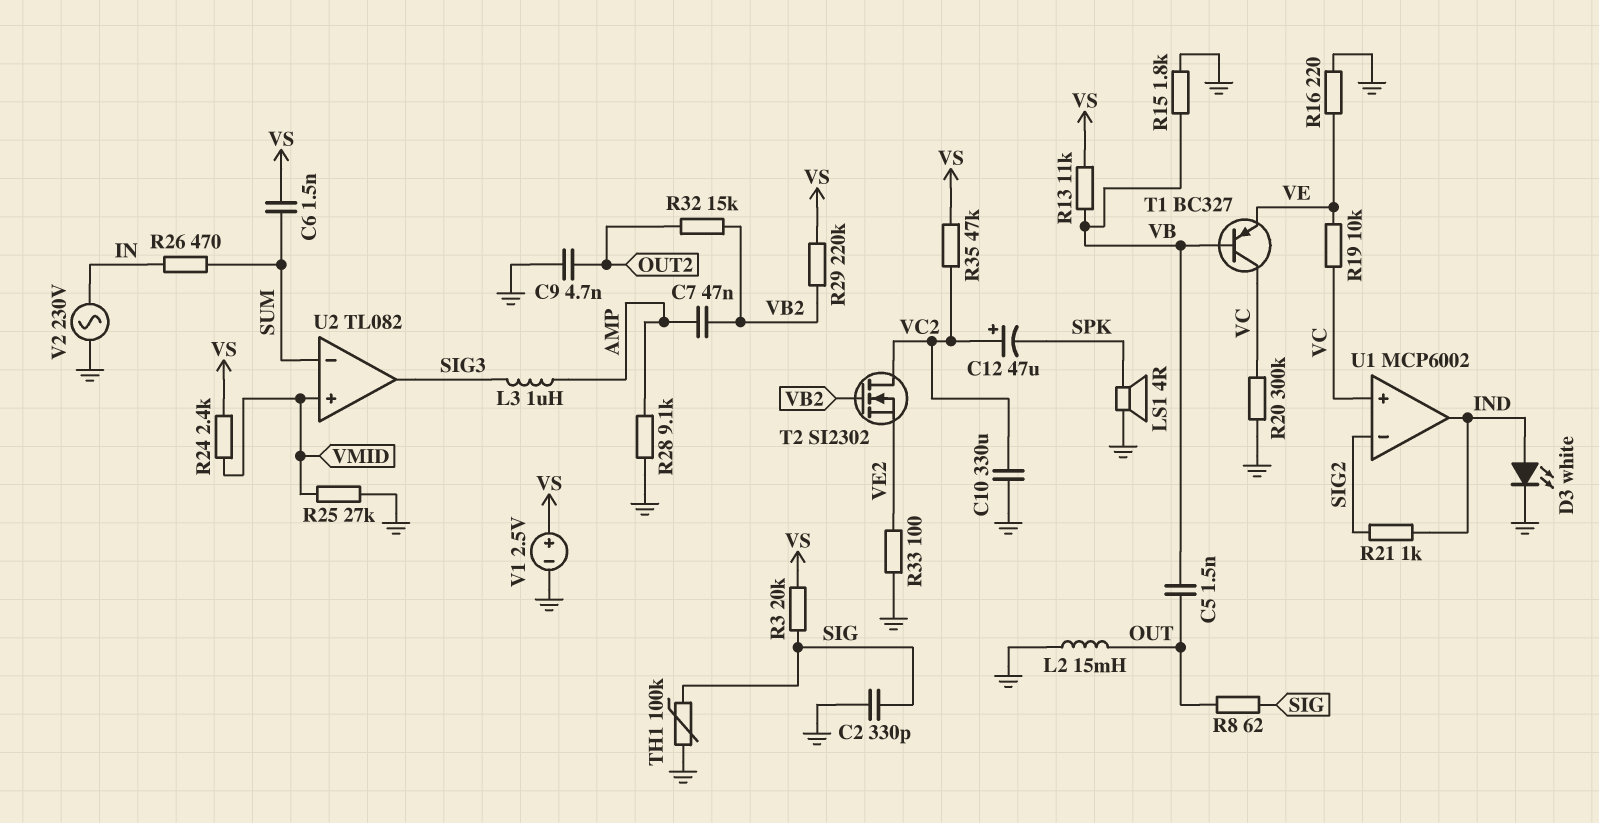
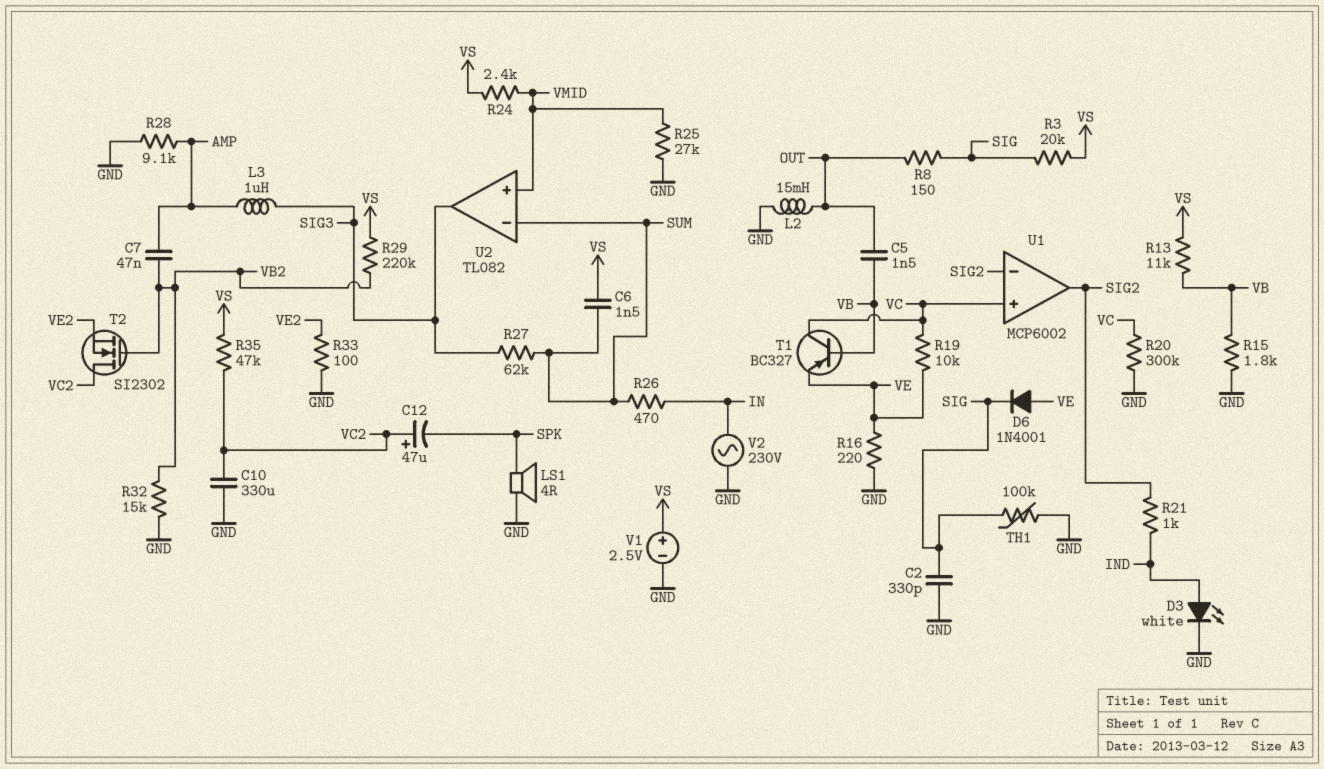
C9: 4.7nF (GND, OUT2) -> none
D6: none -> diode 1N4001 (A VE, K SIG)
R8: 62 (OUT, SIG) -> 150 (OUT, SIG)
R27: none -> 62k (SIG3, SUM)
R32: 15k (OUT2, VB2) -> 15k (GND, VB2)
U1 pin out: IND -> SIG2

